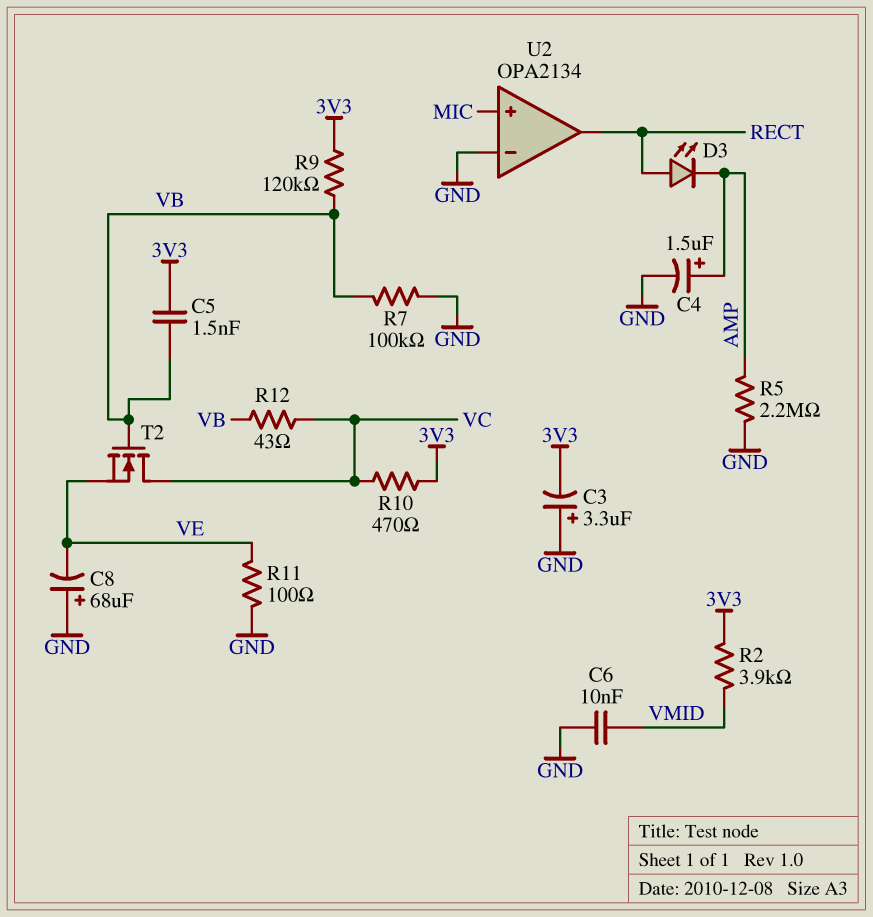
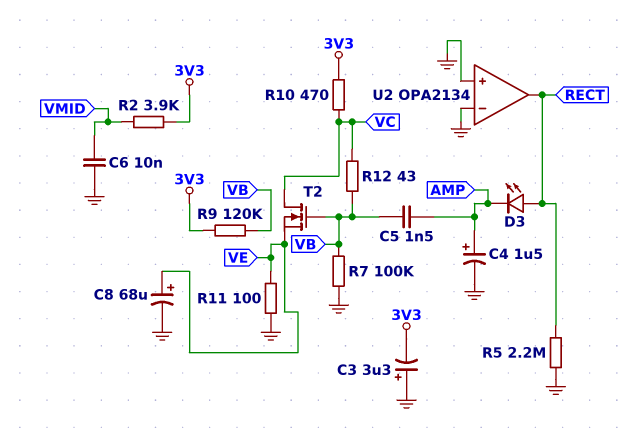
C5: 1.5nF (3V3, VB) -> 1.5nF (AMP, VB)
C8: 68uF (plus GND, minus VE) -> 68uF (plus VE, minus GND)
R5: 2.2M (AMP, GND) -> 2.2M (GND, RECT)
U2 pin in+: MIC -> GND

